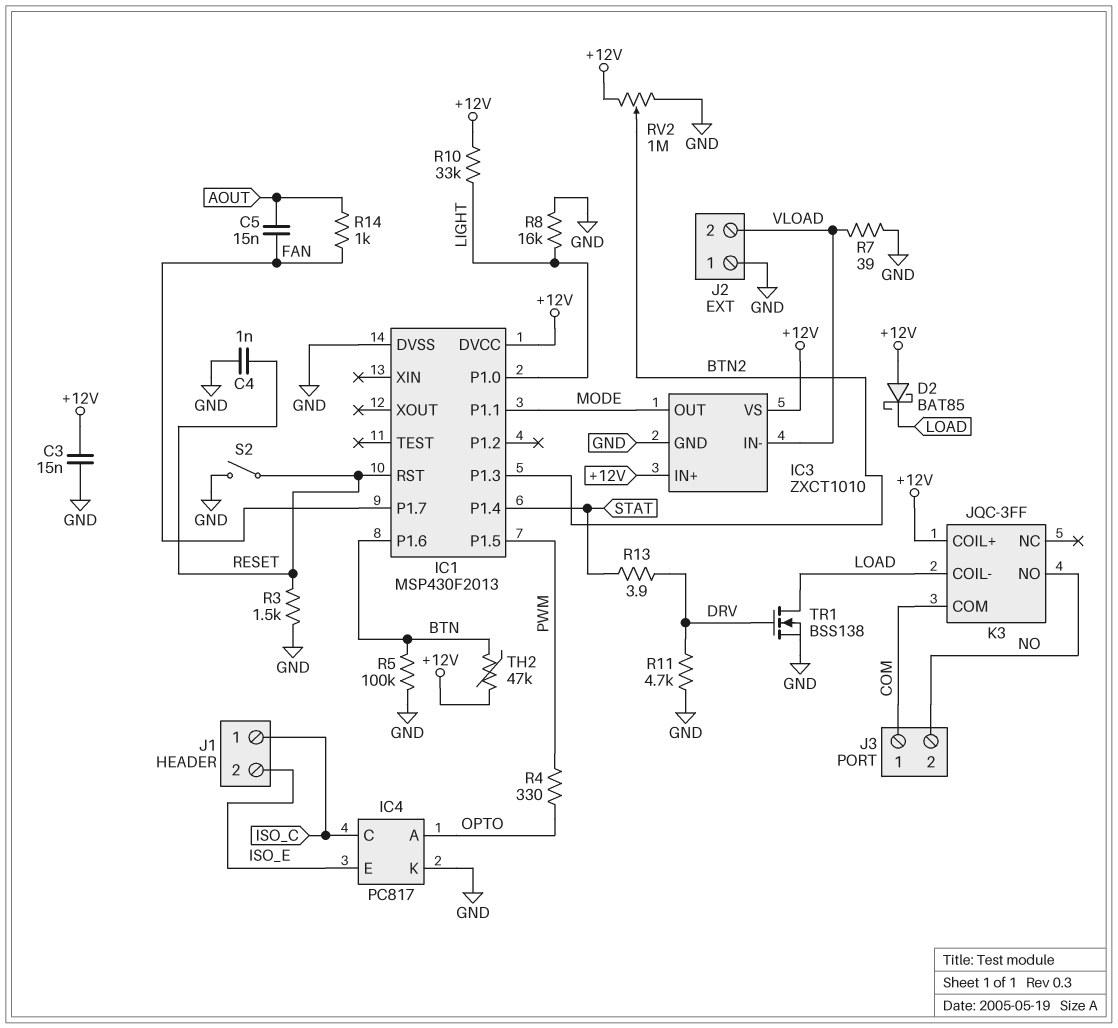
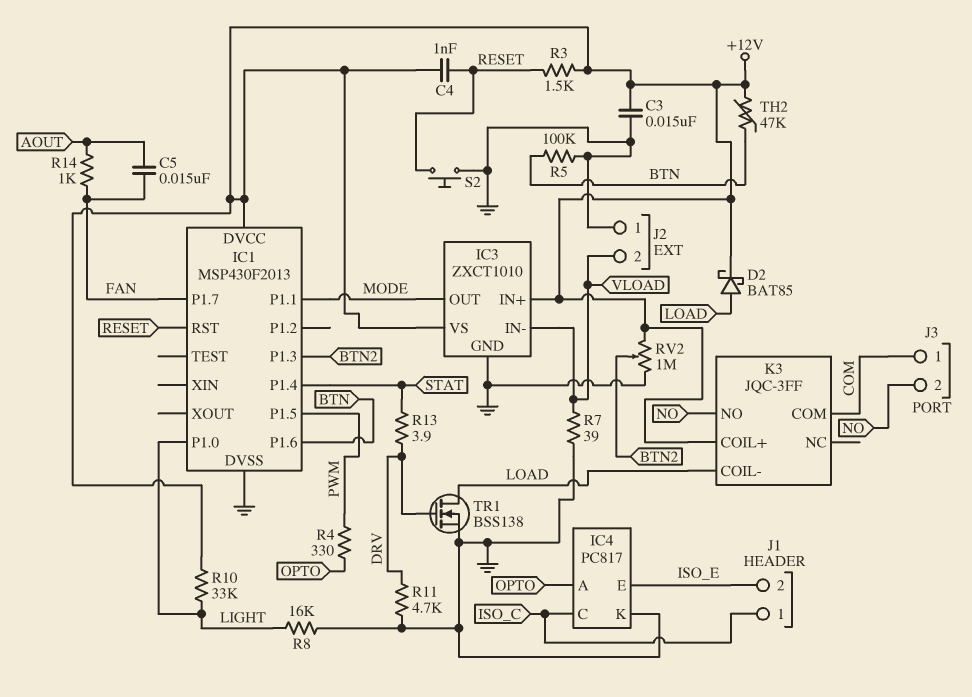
C4: 1nF (GND, RESET) -> 1nF (+12V, RESET)
D2: schottky BAT85 (A +12V, K LOAD) -> schottky BAT85 (A LOAD, K +12V)
R3: 1.5k (GND, RESET) -> 1.5k (+12V, RESET)
S2: switch (GND, RESET) -> button (GND, RESET)

